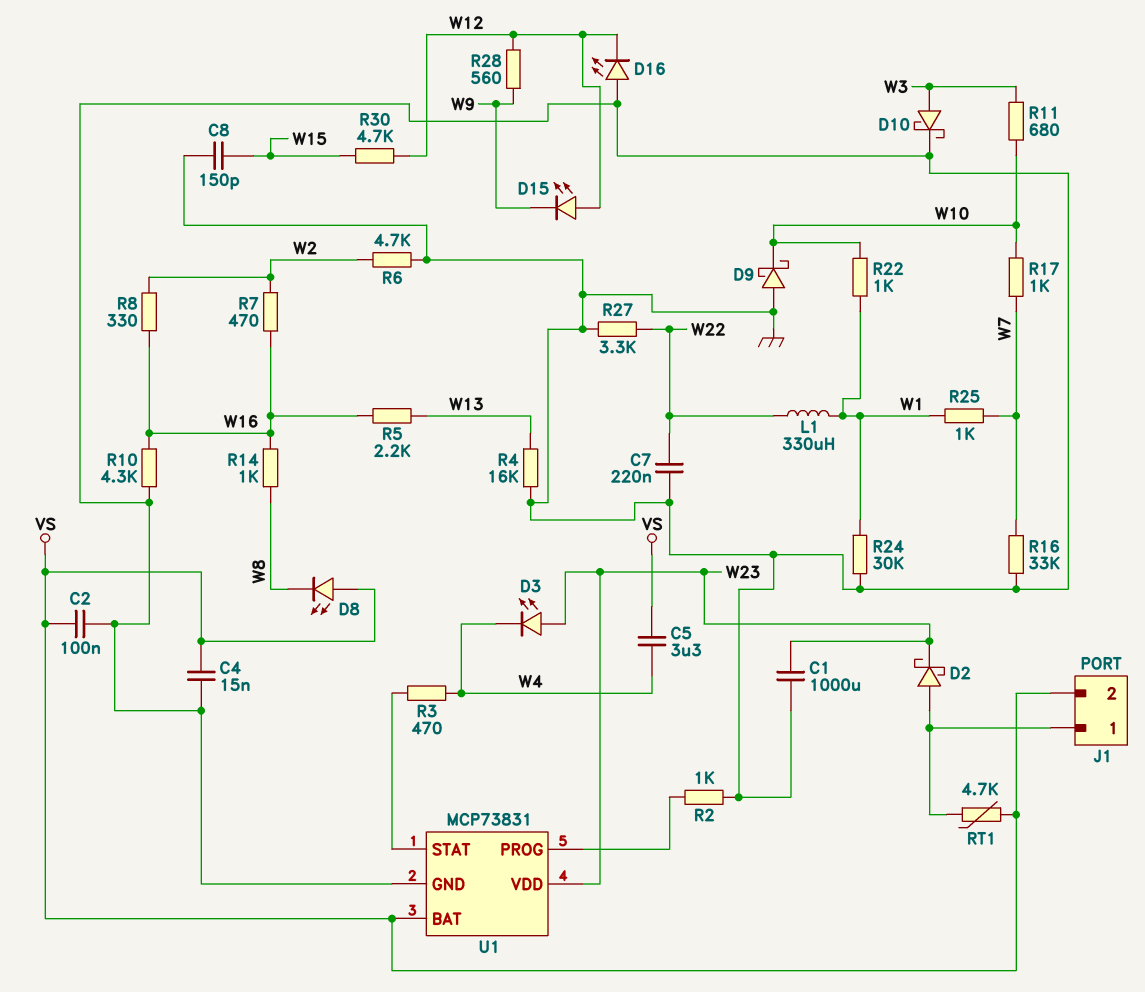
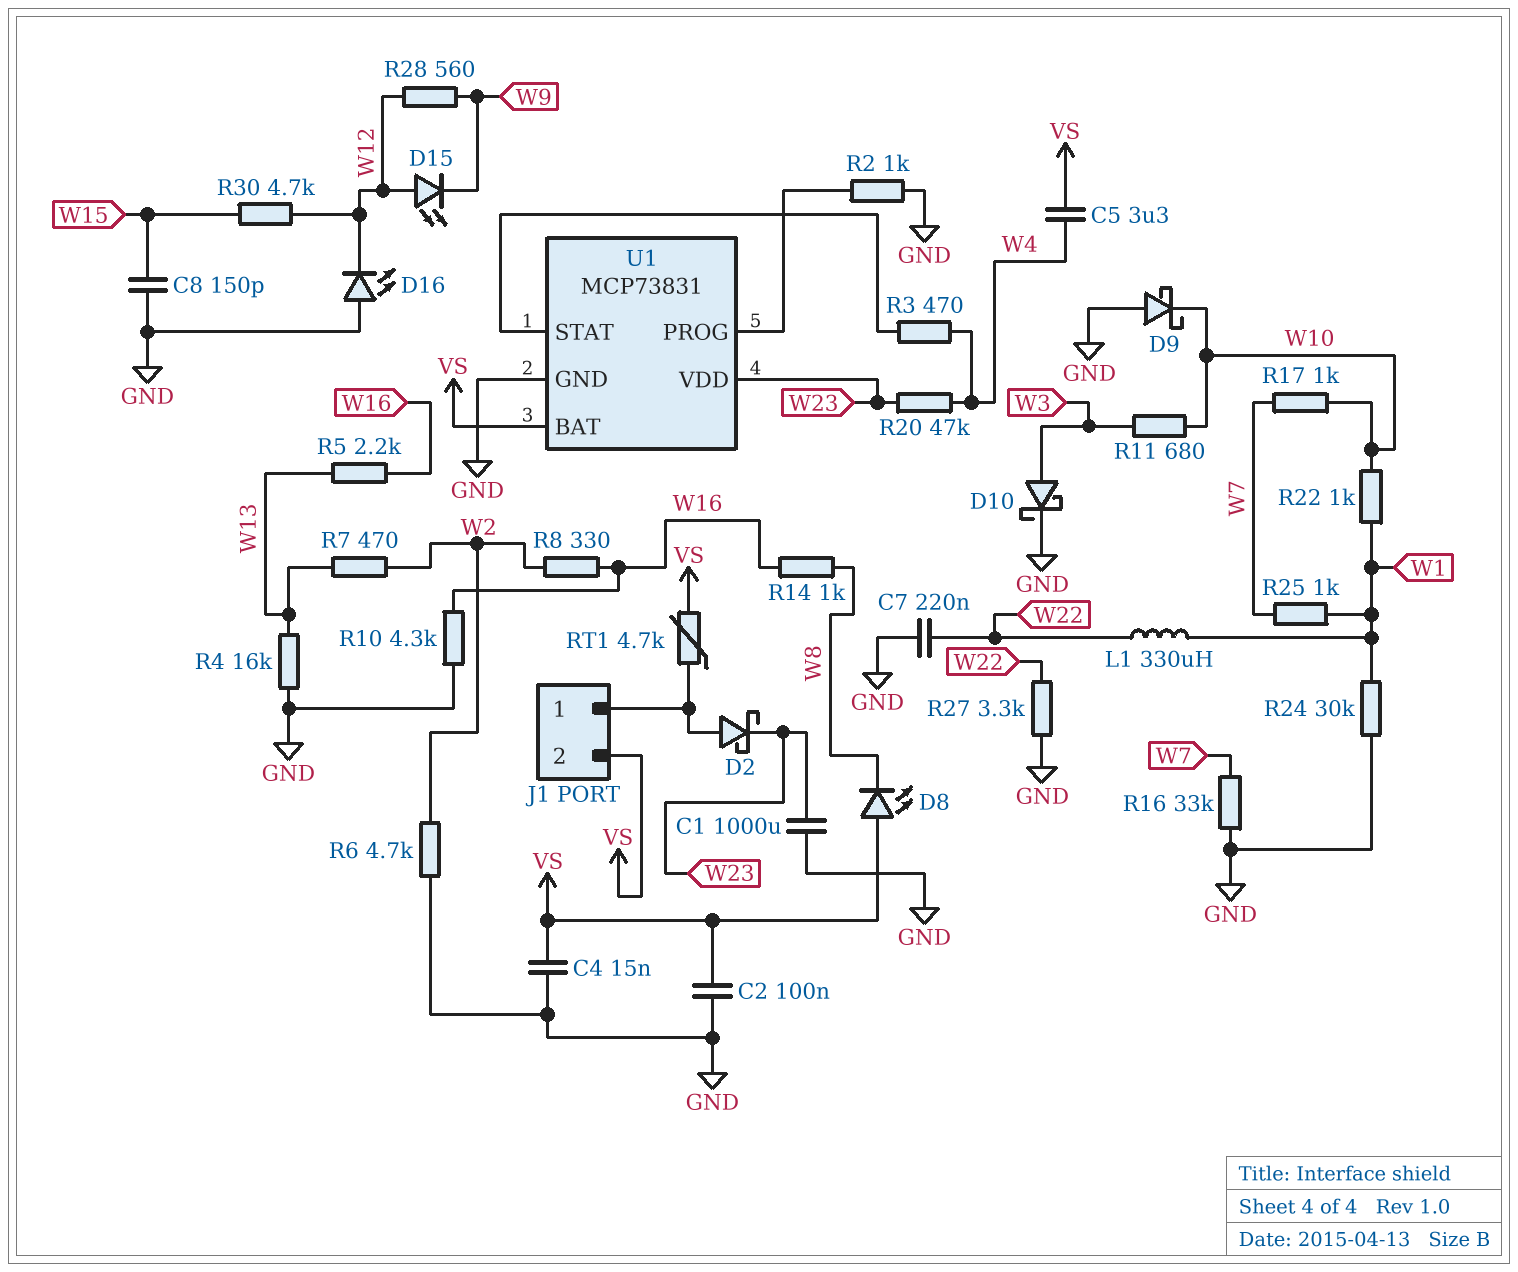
D3: LED (A W23, K W4) -> none
R7: 470 (W2, W16) -> 470 (W2, W13)
R20: none -> 47k (W4, W23)

